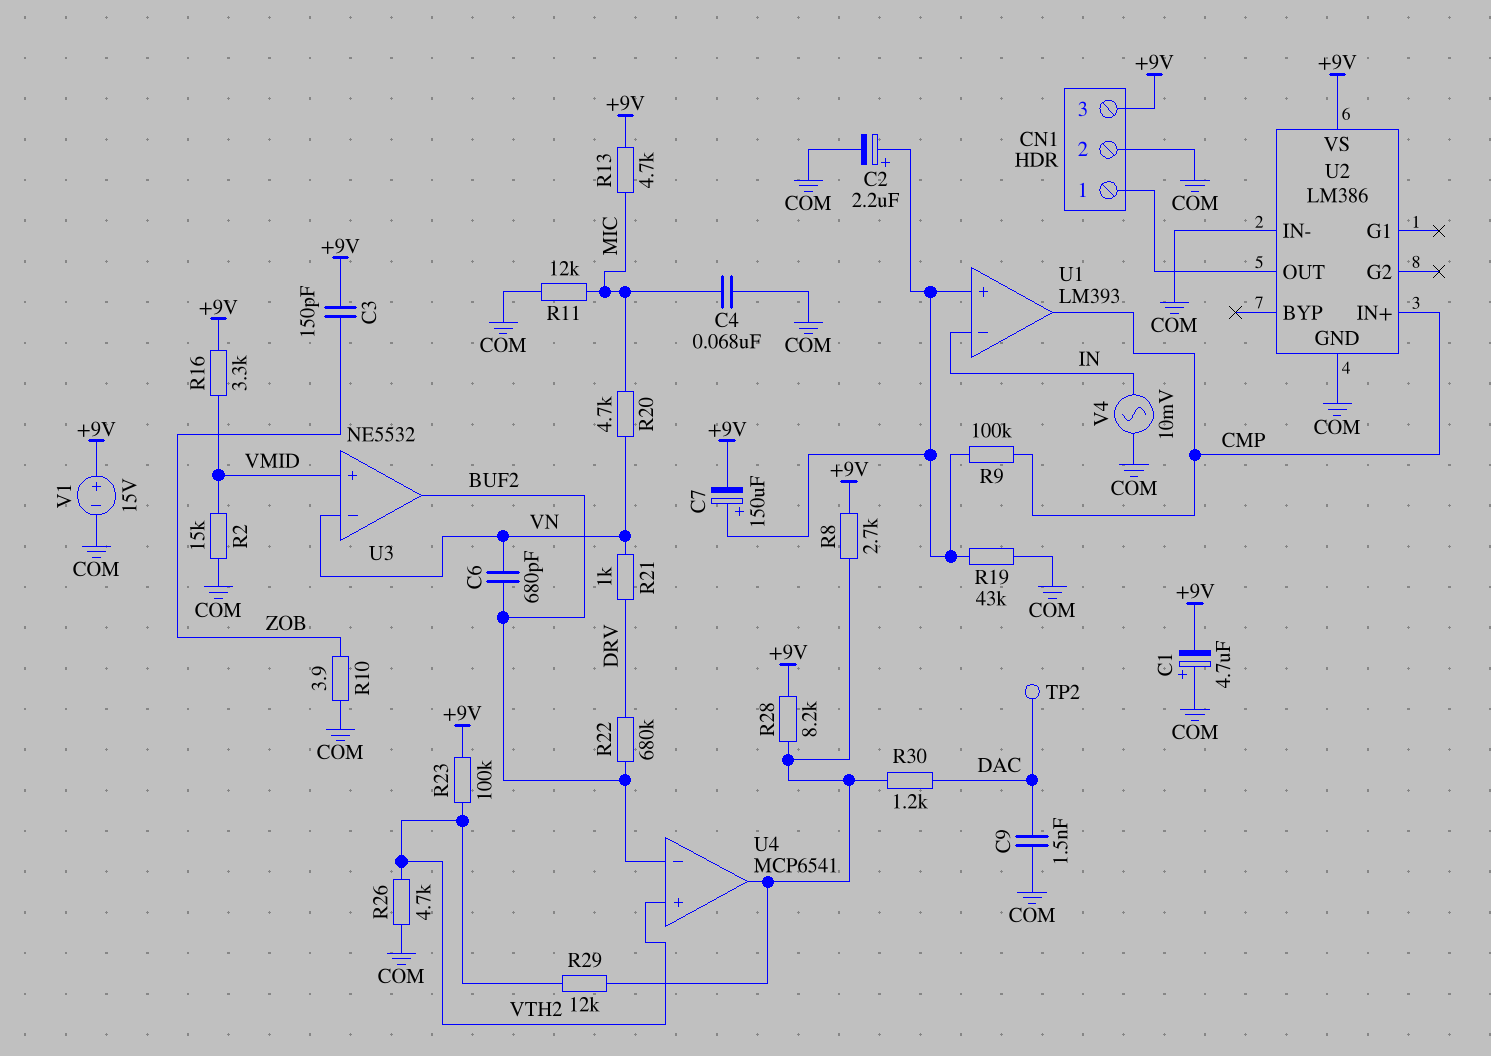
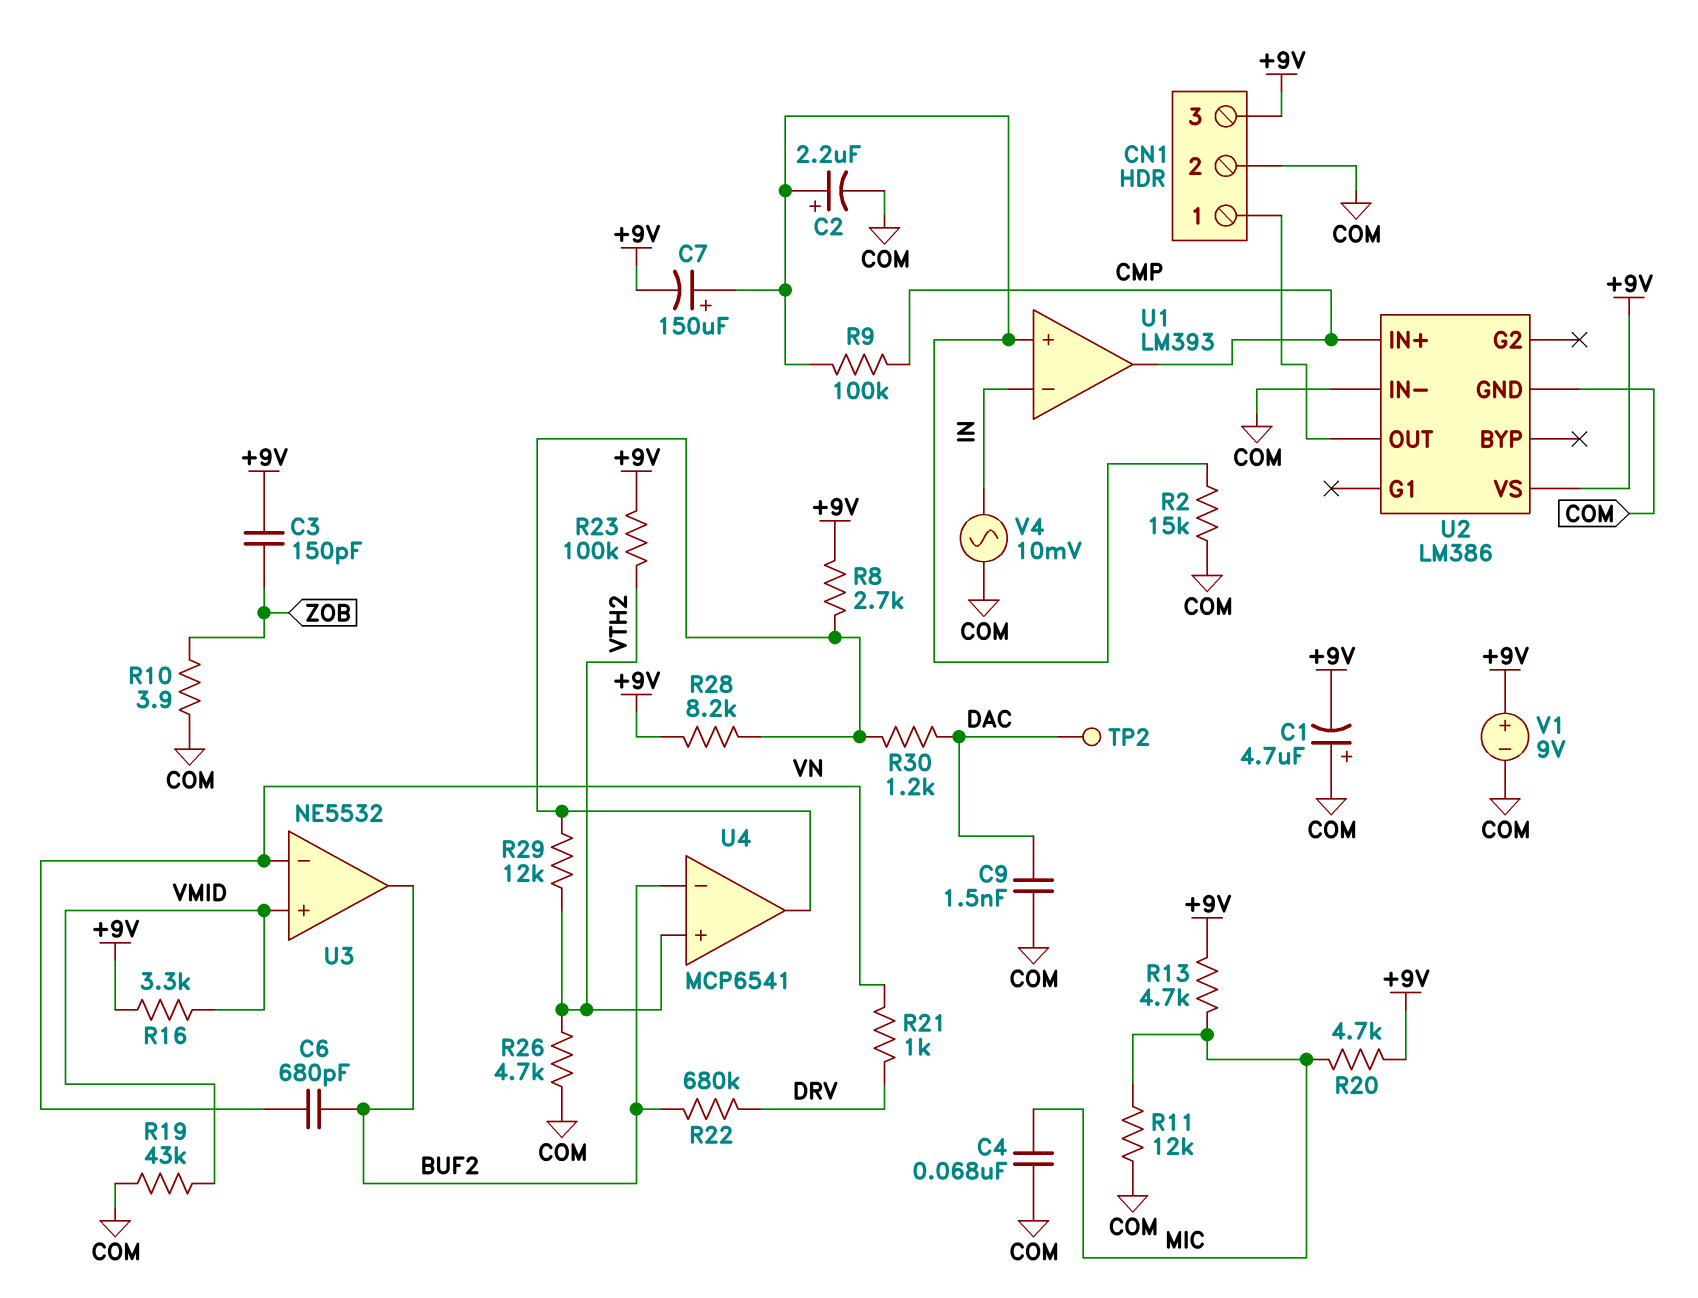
R2: 15k (COM, VMID) -> 15k (COM, U1/in+)
R19: 43k (COM, U1/in+) -> 43k (COM, VMID)
R20: 4.7k (MIC, VN) -> 4.7k (+9V, MIC)
V1: 15V (plus +9V, minus COM) -> 9V (plus +9V, minus COM)

